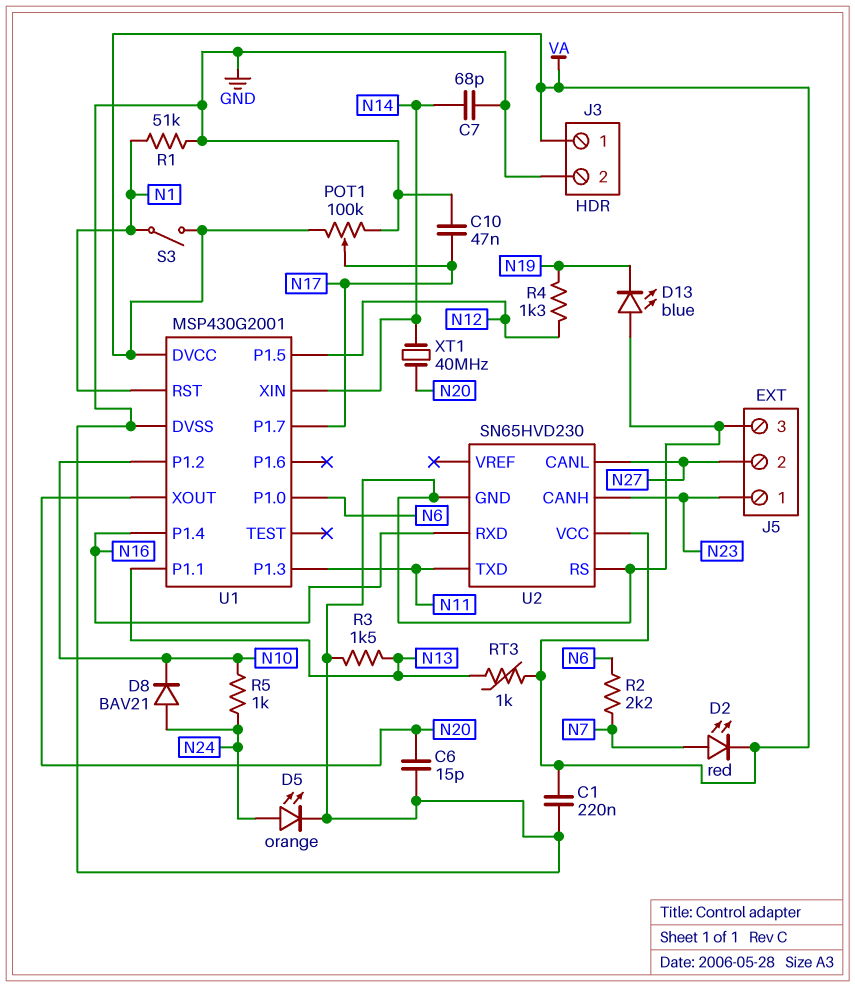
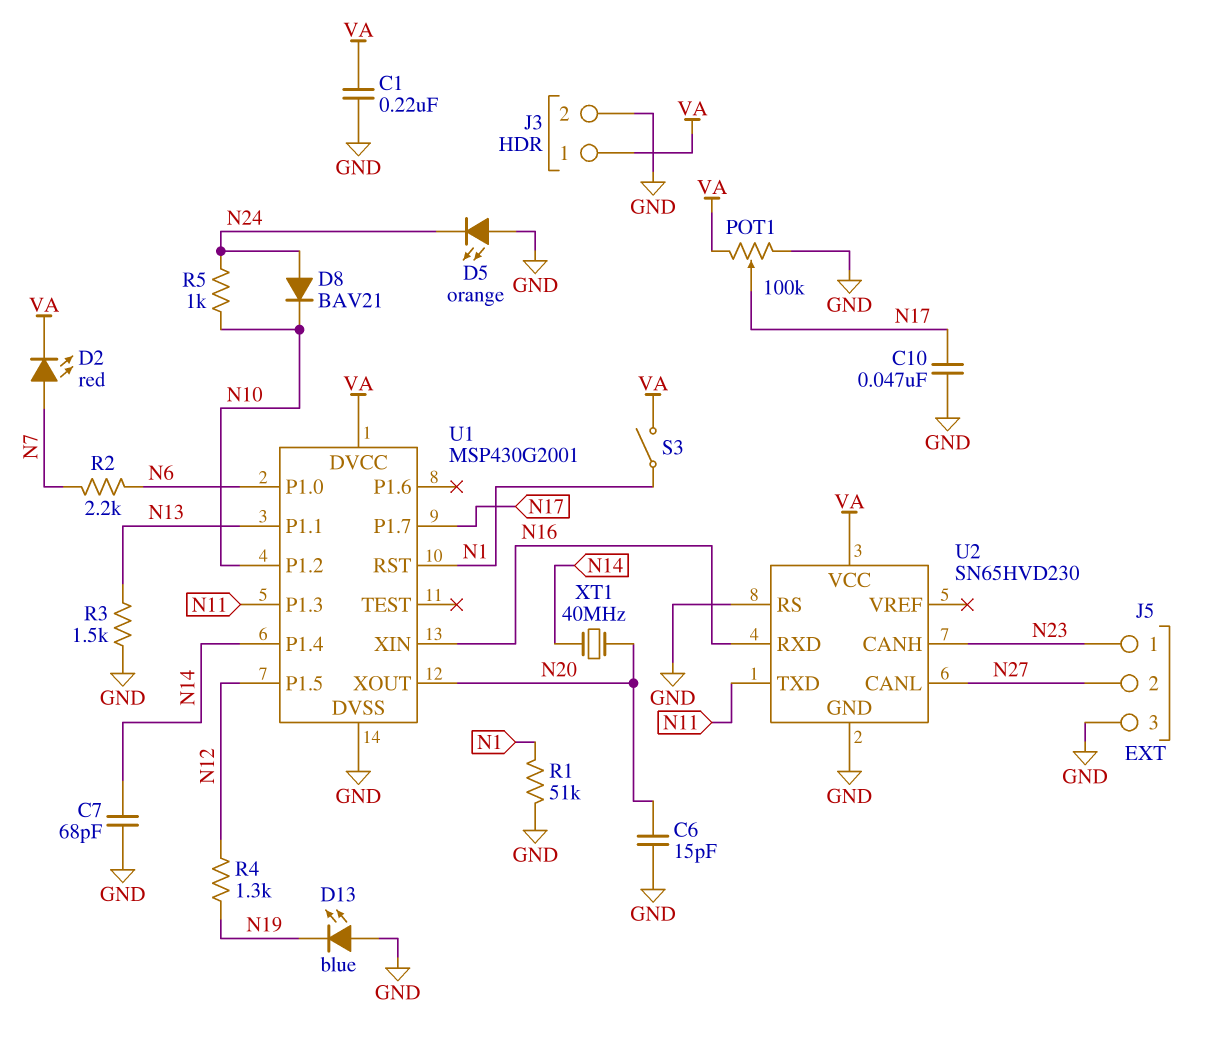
D5: LED orange (A N24, K GND) -> LED orange (A GND, K N24)
RT3: 1k (N13, VA) -> none
U1 pin P1.4: N16 -> N14
U1 pin XIN: N14 -> N16

